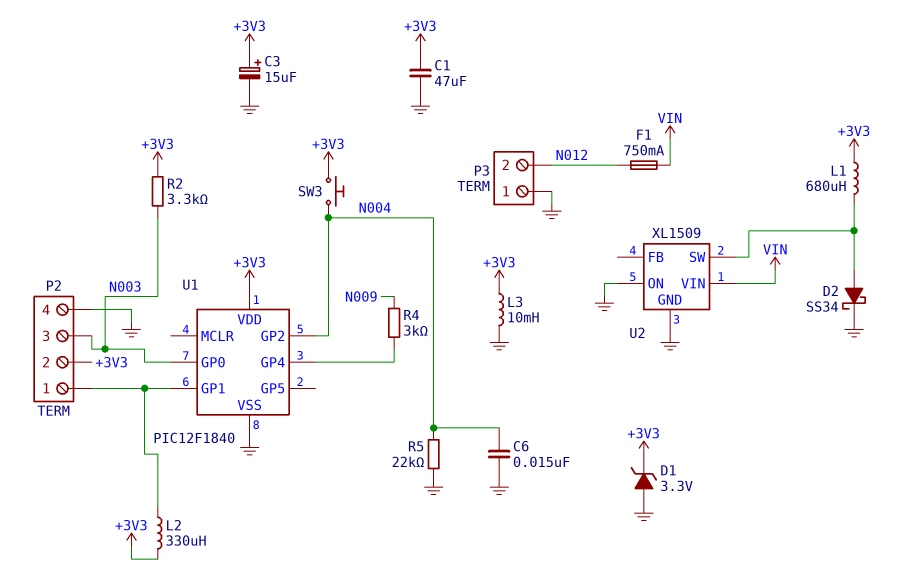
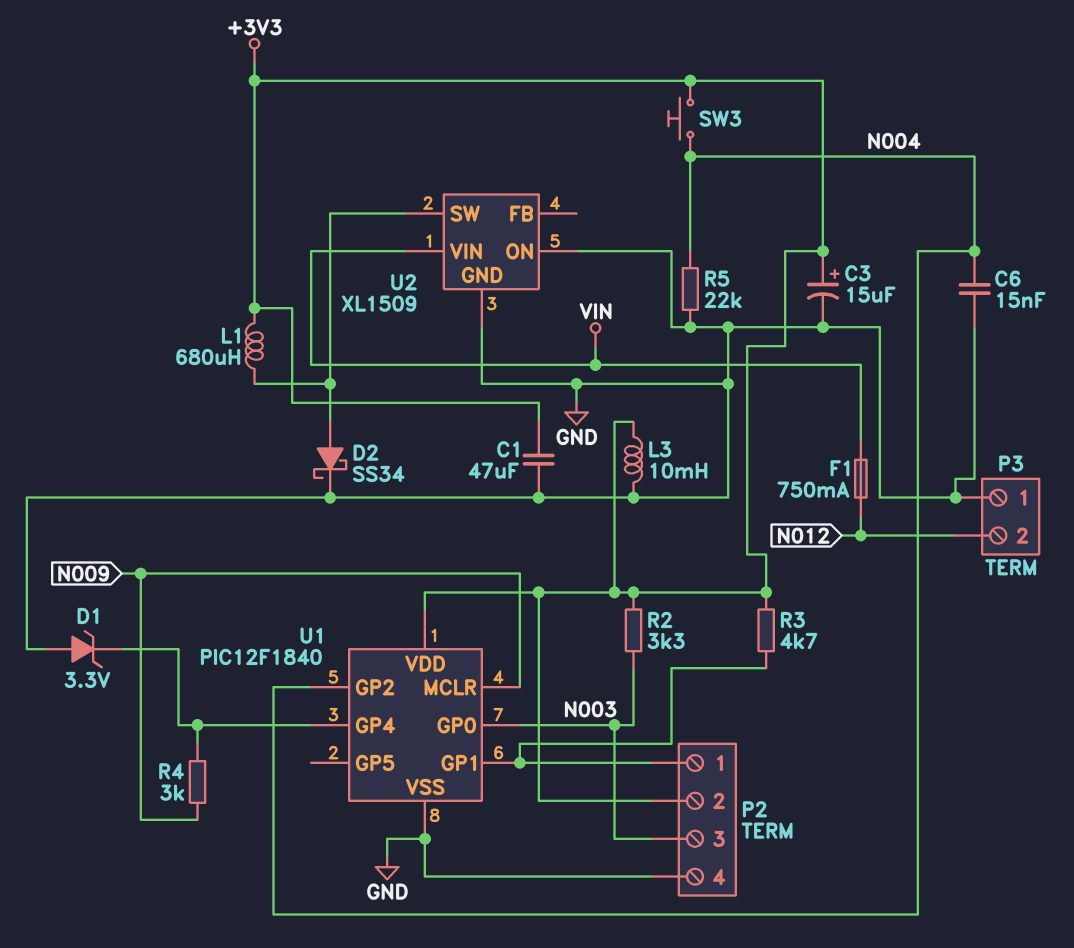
D1: zener 3.3V (A GND, K +3V3) -> zener 3.3V (A GND, K U1/GP4)
L2: 330uH (+3V3, P2/1) -> none
R3: none -> 4.7k (+3V3, P2/1)
U1 pin MCLR: none -> N009

